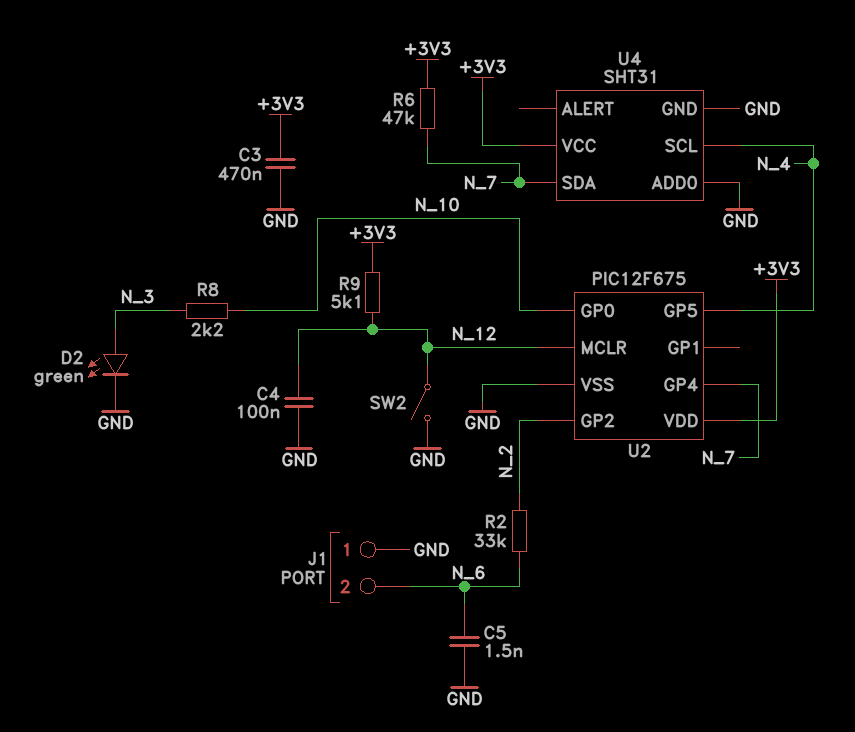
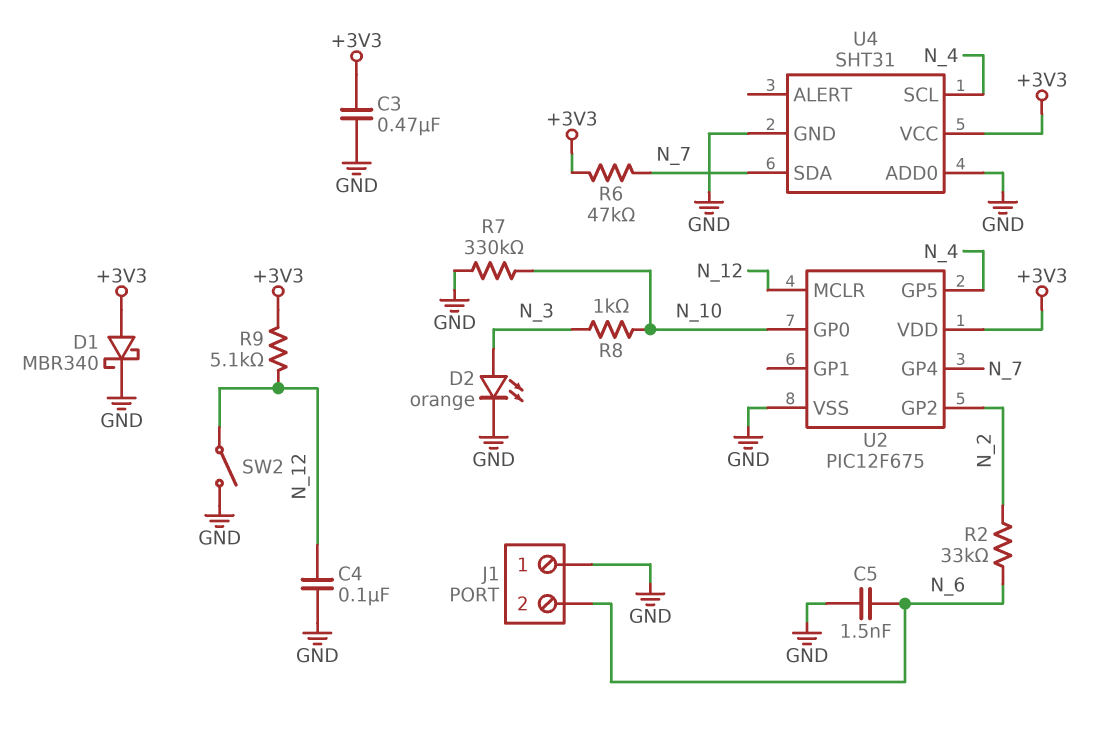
D1: none -> schottky MBR340 (A +3V3, K GND)
D2: LED green (A N_3, K GND) -> LED orange (A N_3, K GND)
R7: none -> 330k (GND, N_10)
R8: 2.2k (N_3, N_10) -> 1k (N_3, N_10)

